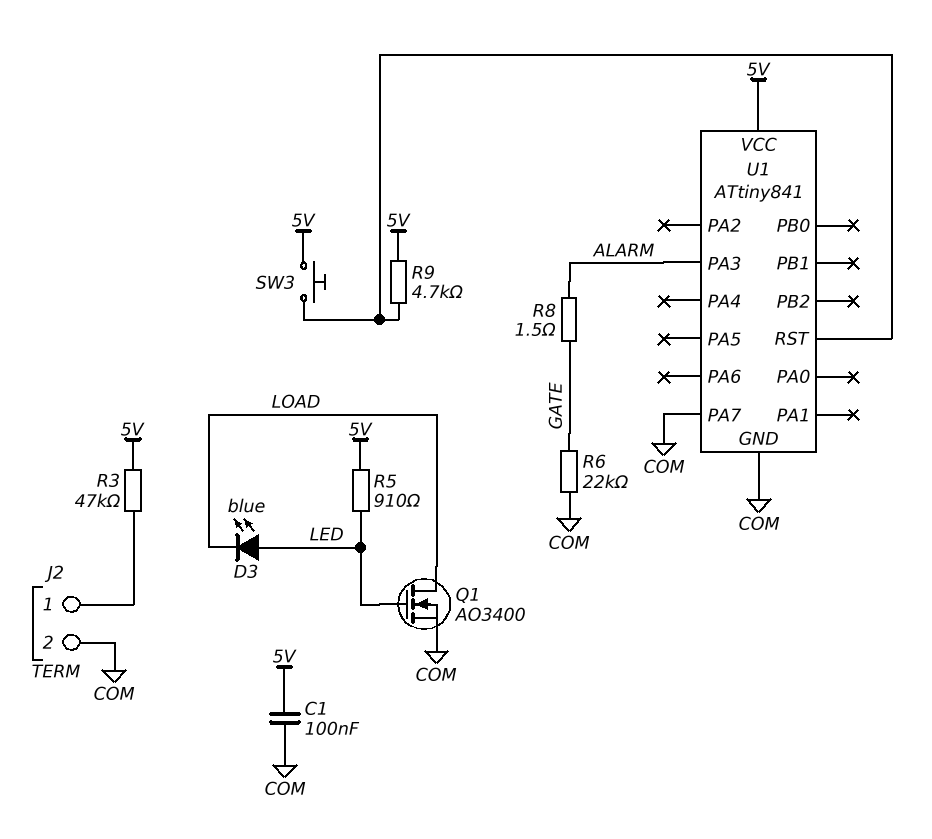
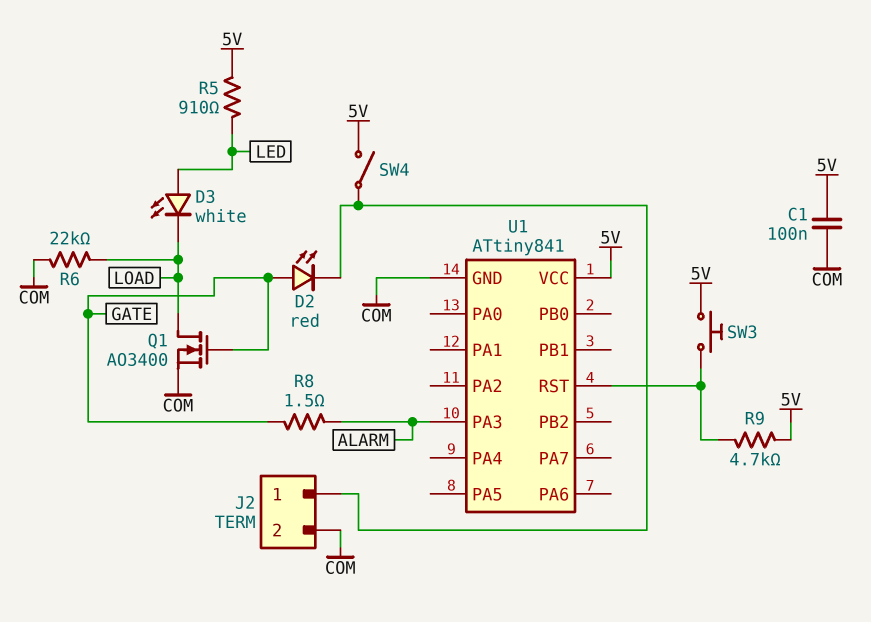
D2: none -> LED red (A GATE, K J2/1)
D3: LED blue (A LED, K LOAD) -> LED white (A LED, K LOAD)
Q1: NMOS AO3400 (G LED, D LOAD, S COM) -> NMOS AO3400 (G GATE, D LOAD, S COM)
R3: 47k (5V, J2/1) -> none
R6: 22k (COM, GATE) -> 22k (COM, LOAD)
SW4: none -> switch (5V, J2/1)
U1 pin PA7: COM -> none

